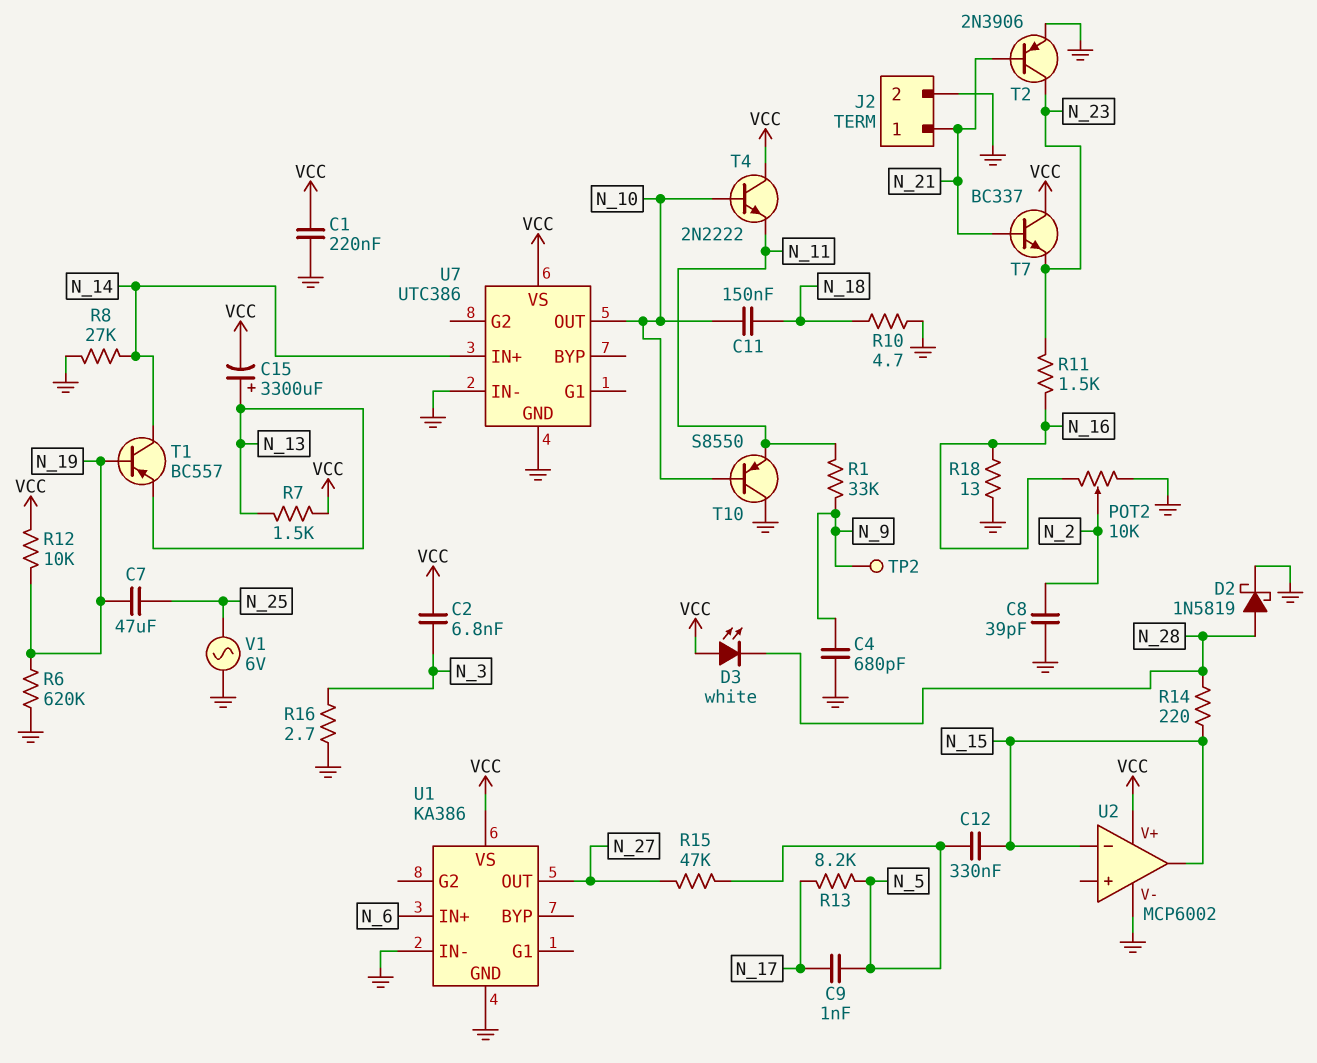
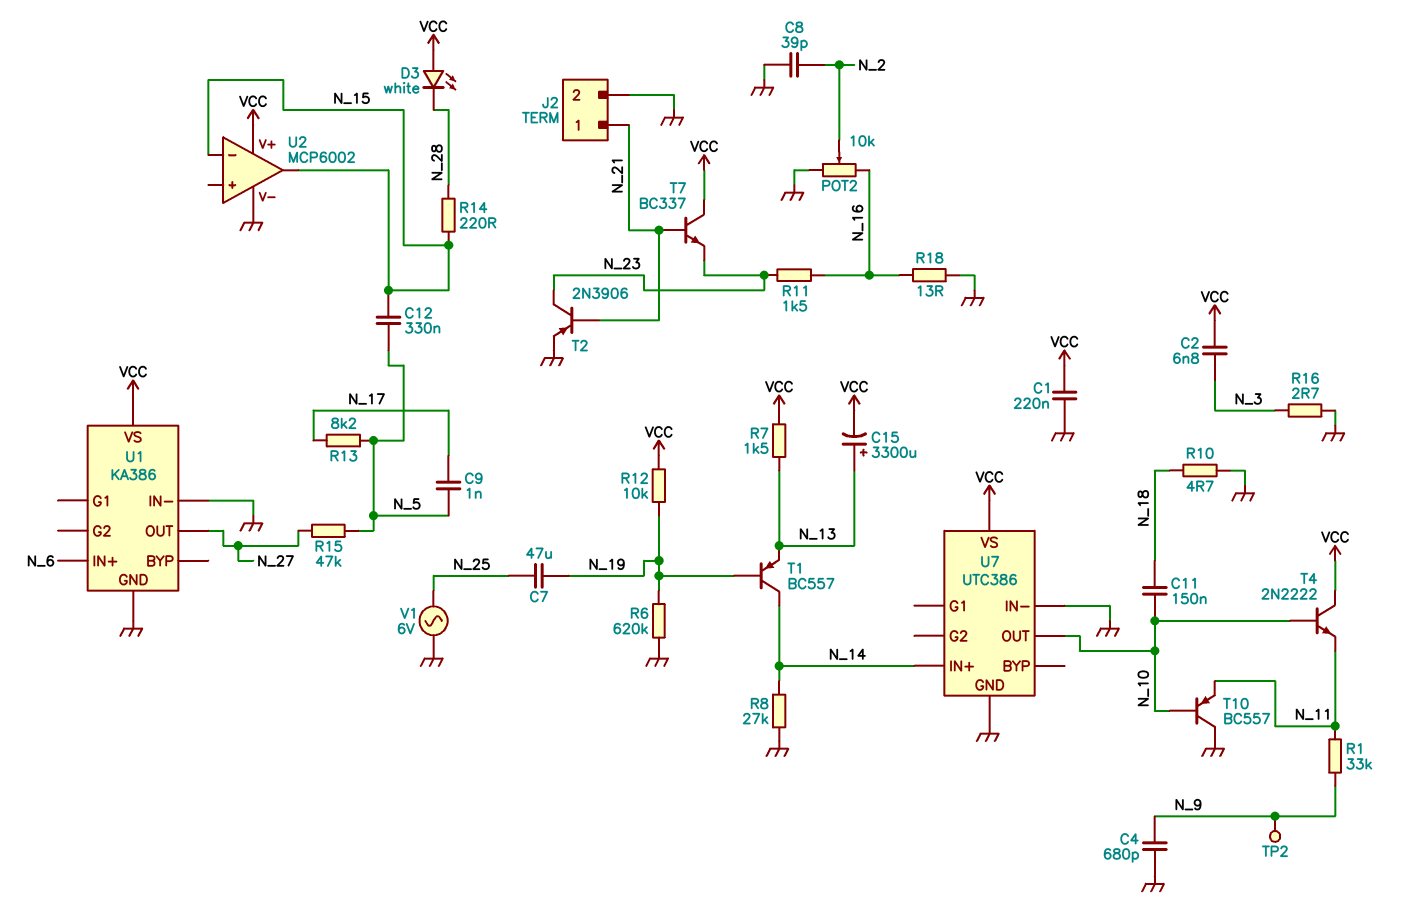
D2: schottky 1N5819 (A N_28, K GND) -> none
T10: PNP S8550 (B N_10, C GND, E N_11) -> PNP BC557 (B N_10, C GND, E N_11)

